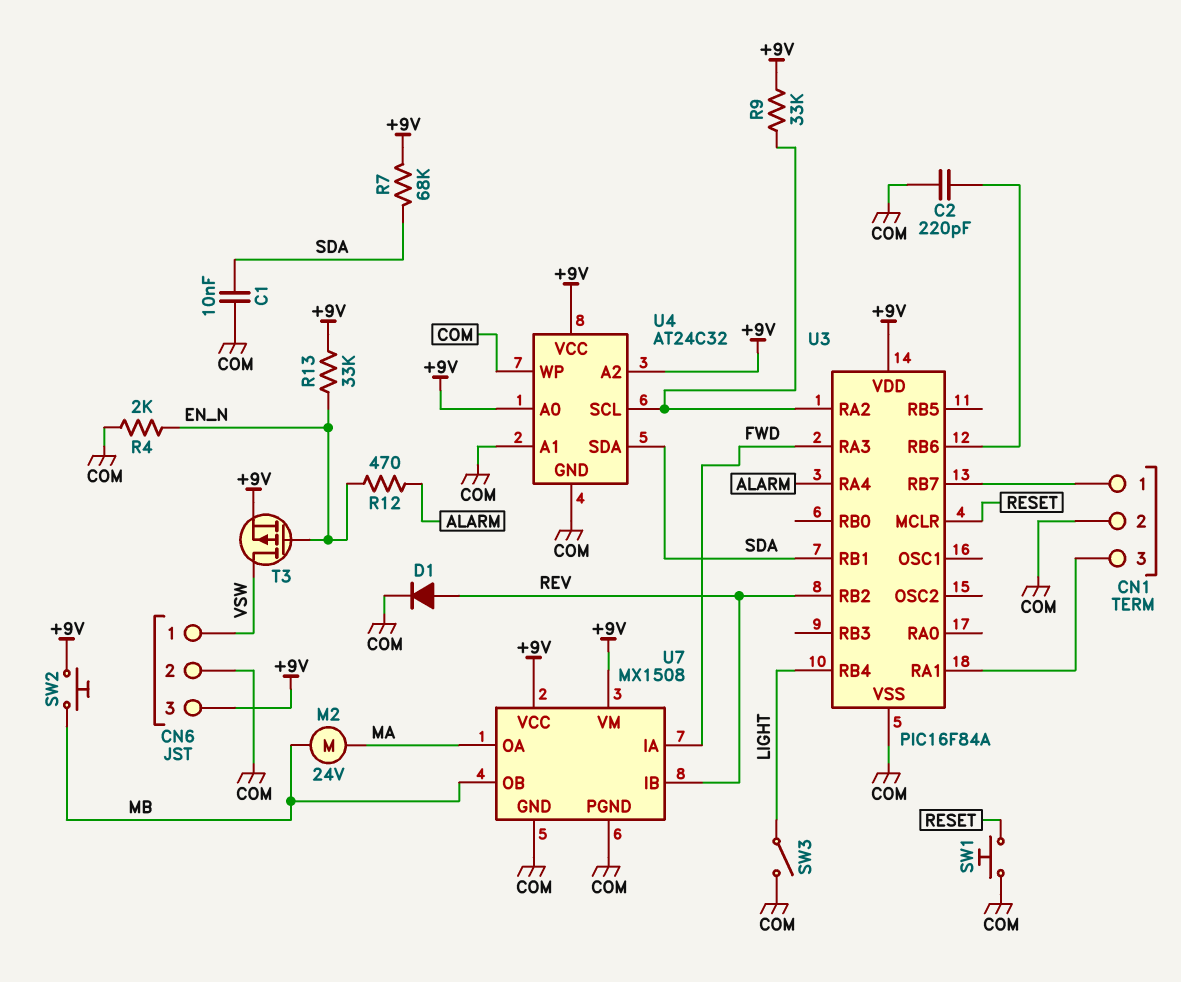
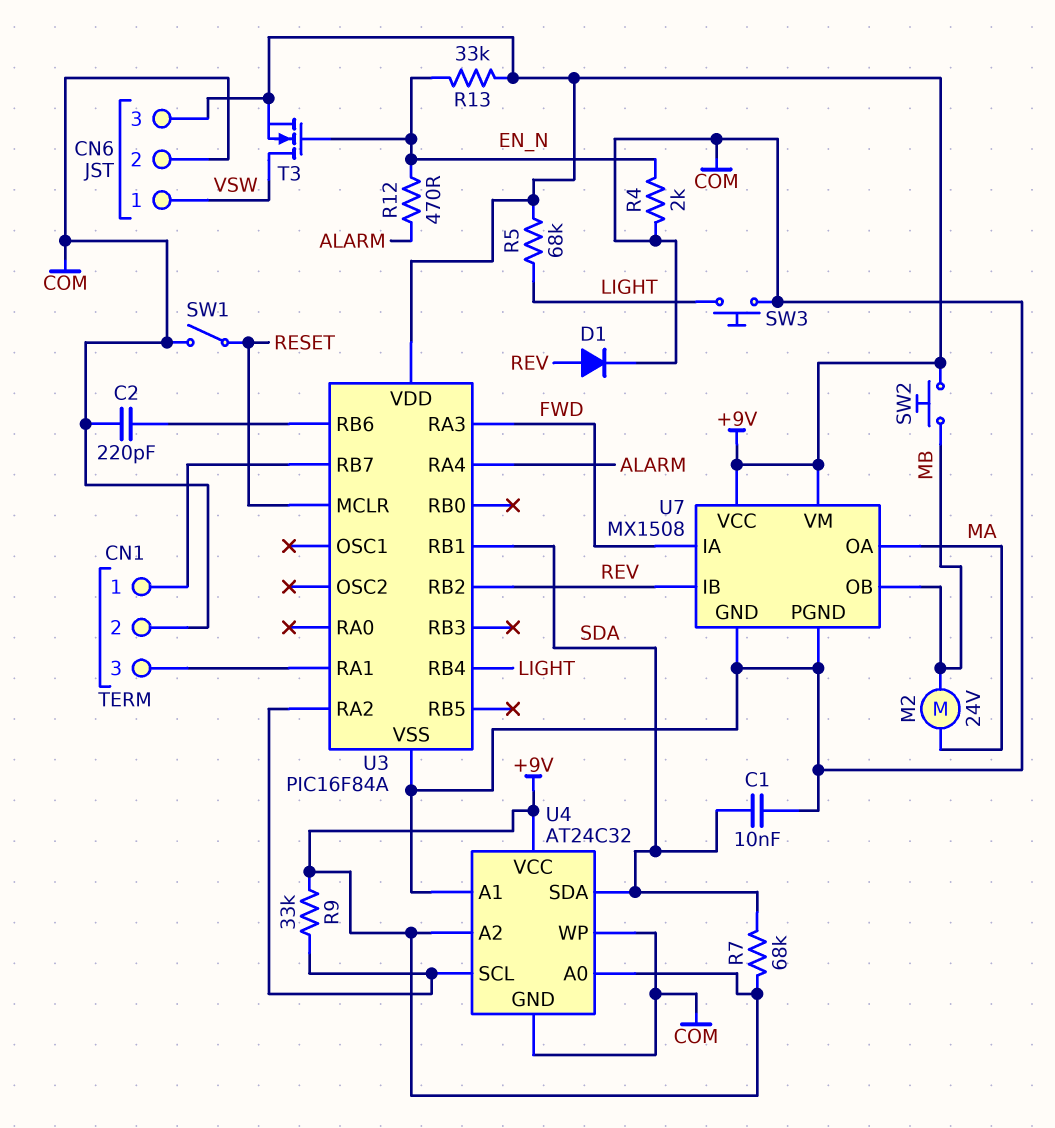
R5: none -> 68k (+9V, LIGHT)
SW1: button (COM, RESET) -> switch (COM, RESET)
SW3: switch (COM, LIGHT) -> button (COM, LIGHT)
T3: PMOS (G EN_N, D VSW, S +9V) -> NMOS (G EN_N, D VSW, S +9V)

